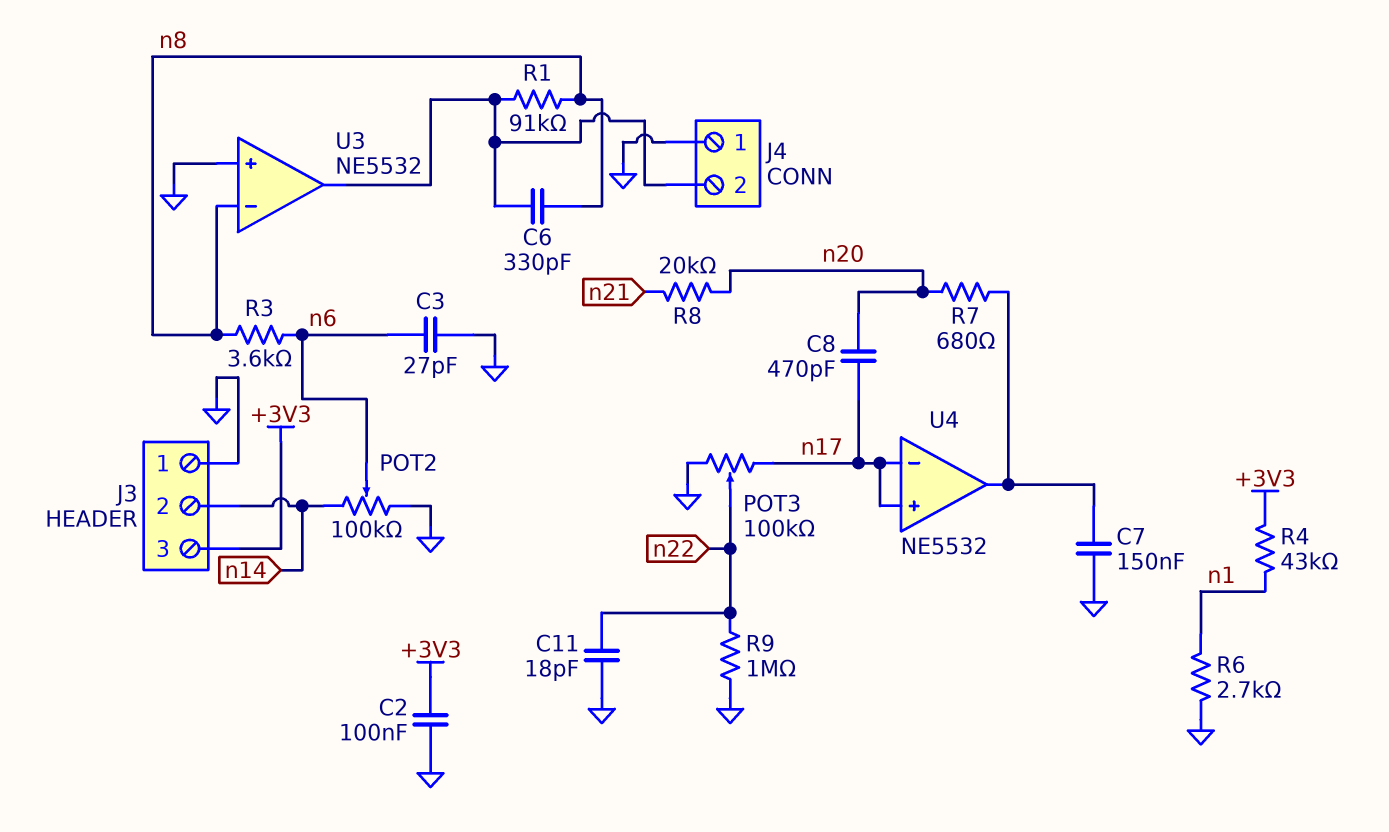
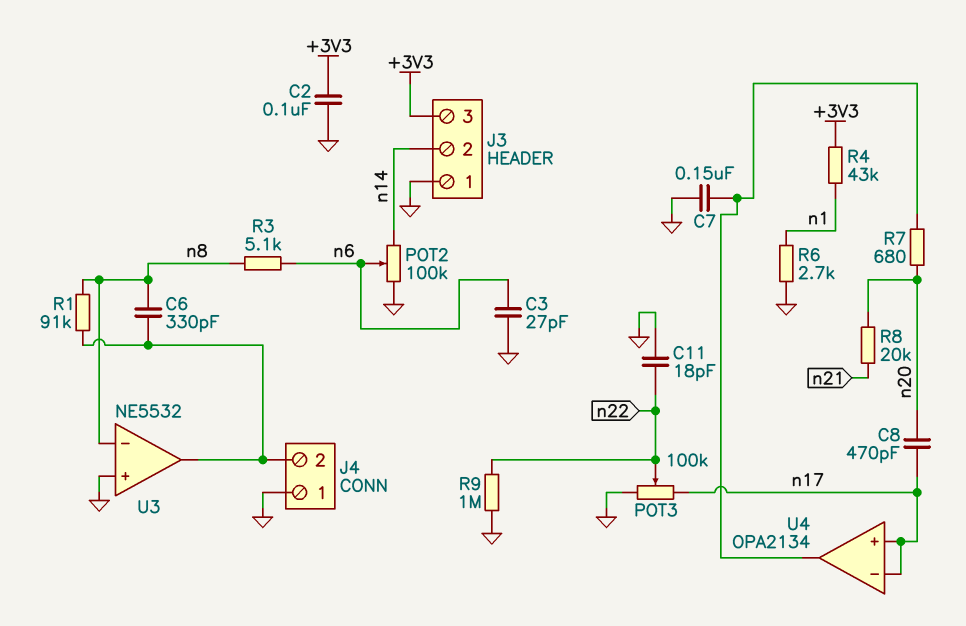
R3: 3.6k (n6, n8) -> 5.1k (n6, n8)
U4: NE5532 -> OPA2134

